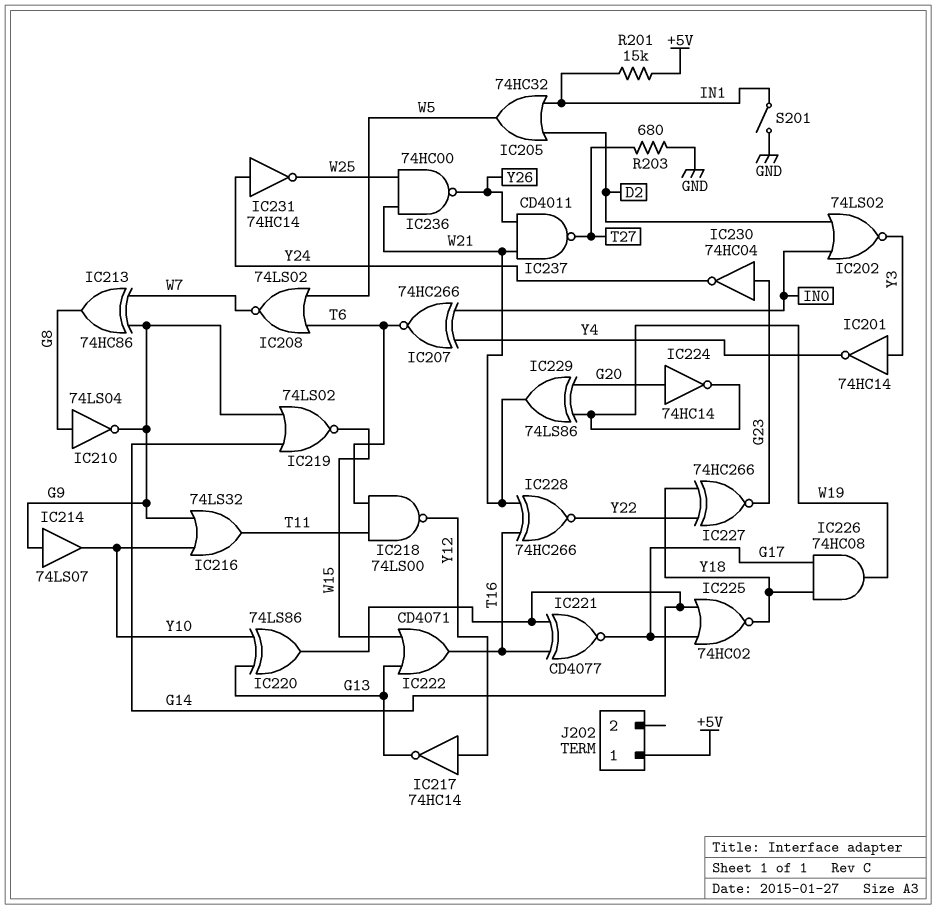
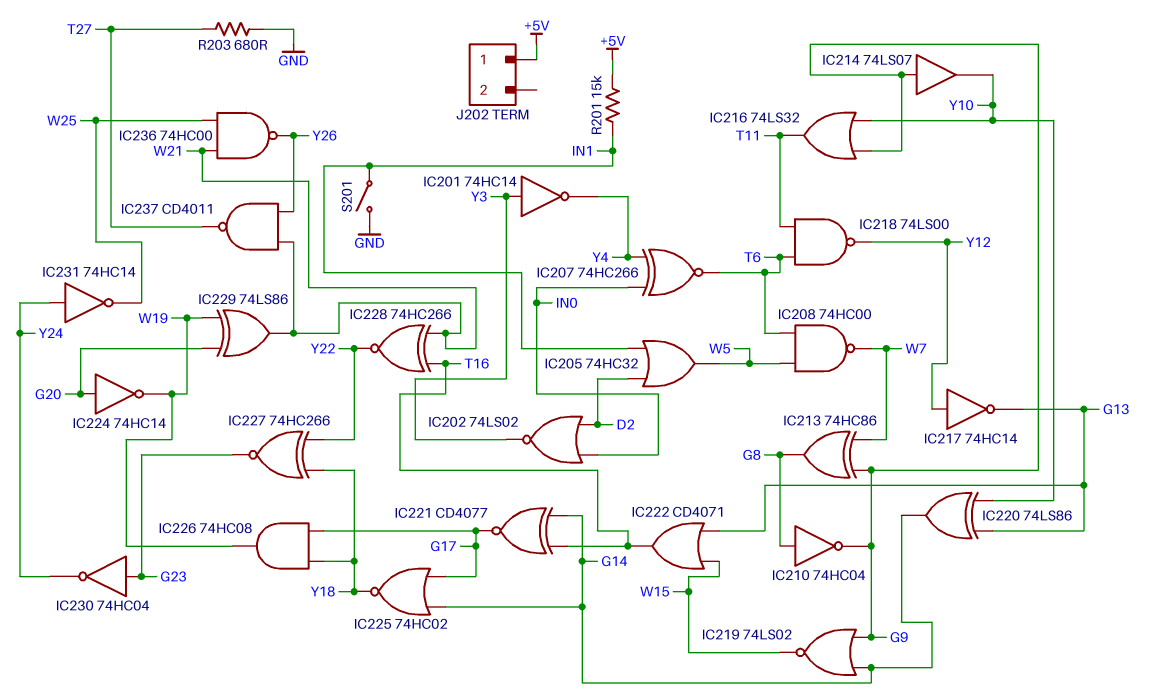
IC208: NOR 74LS02 (in T6, in W5, out W7) -> NAND 74HC00 (in T6, in W5, out W7)
IC210: NOT 74LS04 (in G8, out G9) -> NOT 74HC04 (in G8, out G9)

